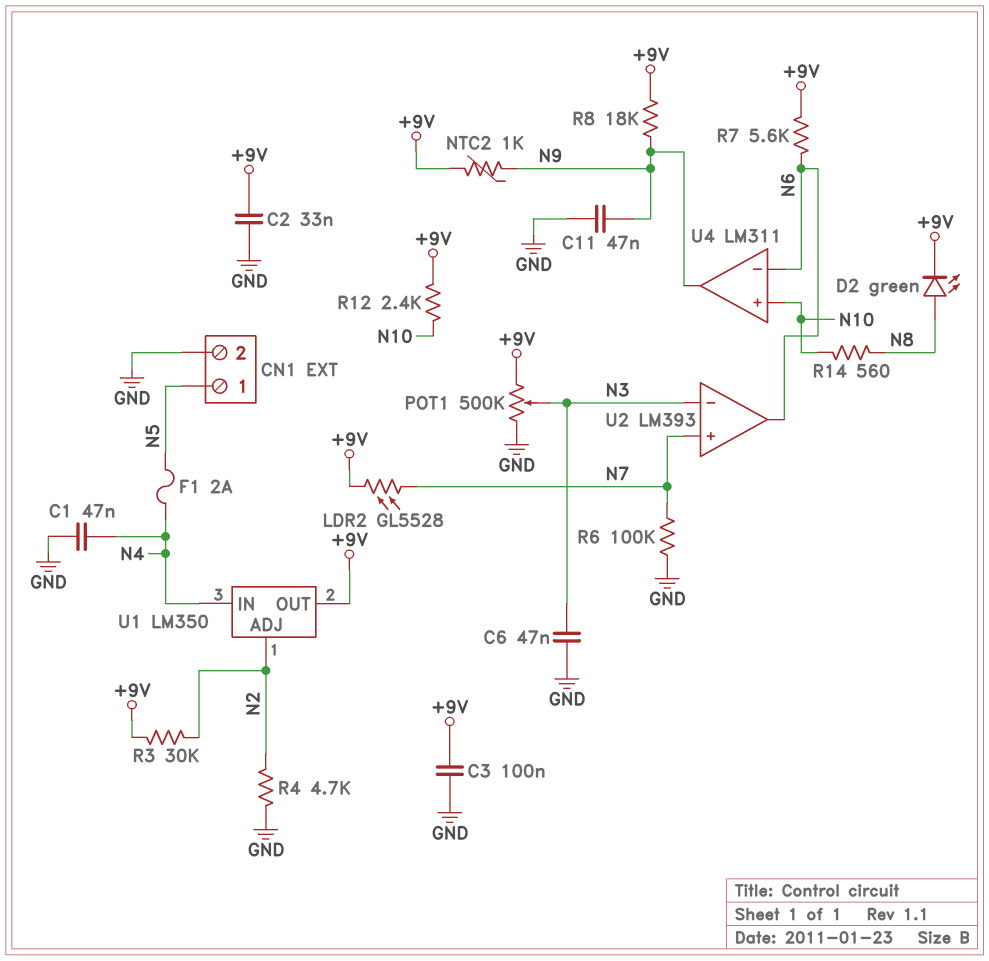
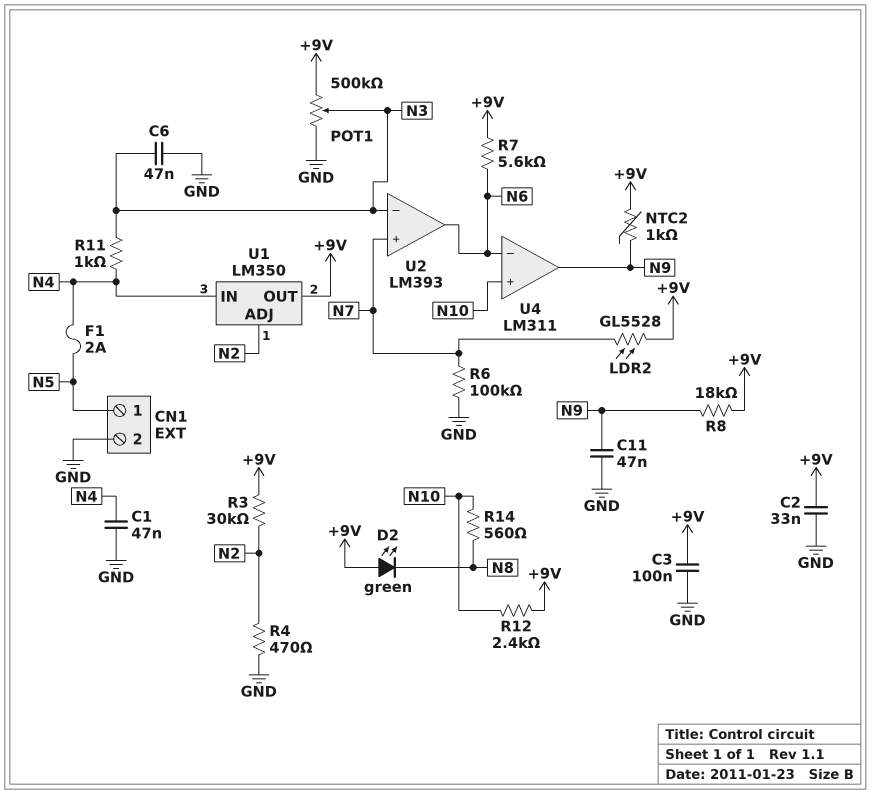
D2: LED green (A N8, K +9V) -> LED green (A +9V, K N8)
R4: 4.7k (GND, N2) -> 470 (GND, N2)
R11: none -> 1k (N3, N4)

